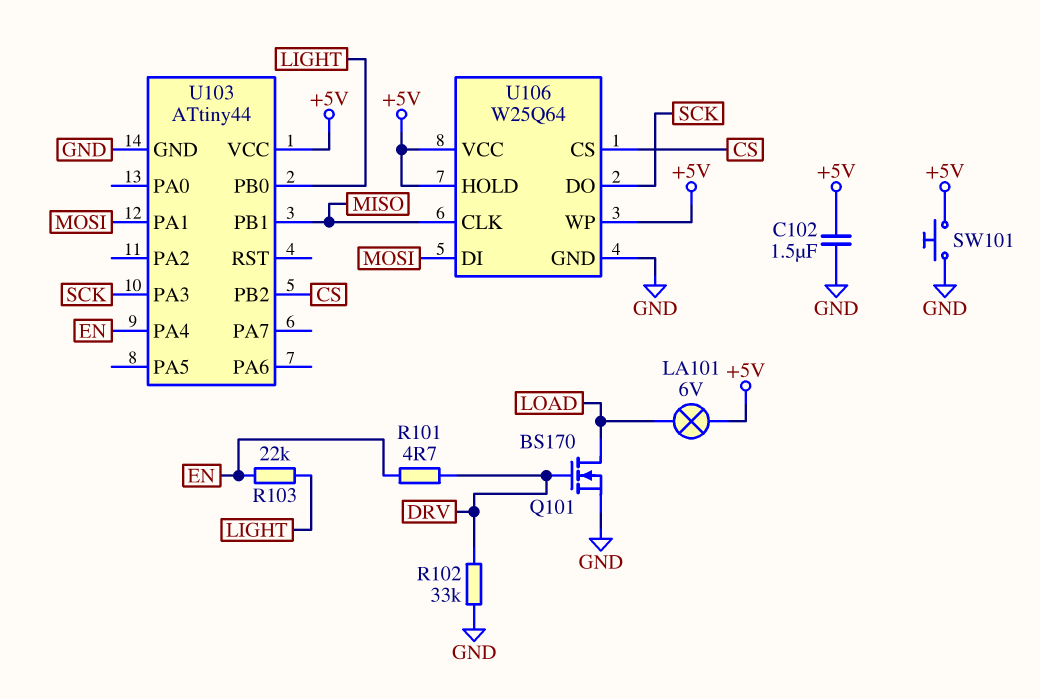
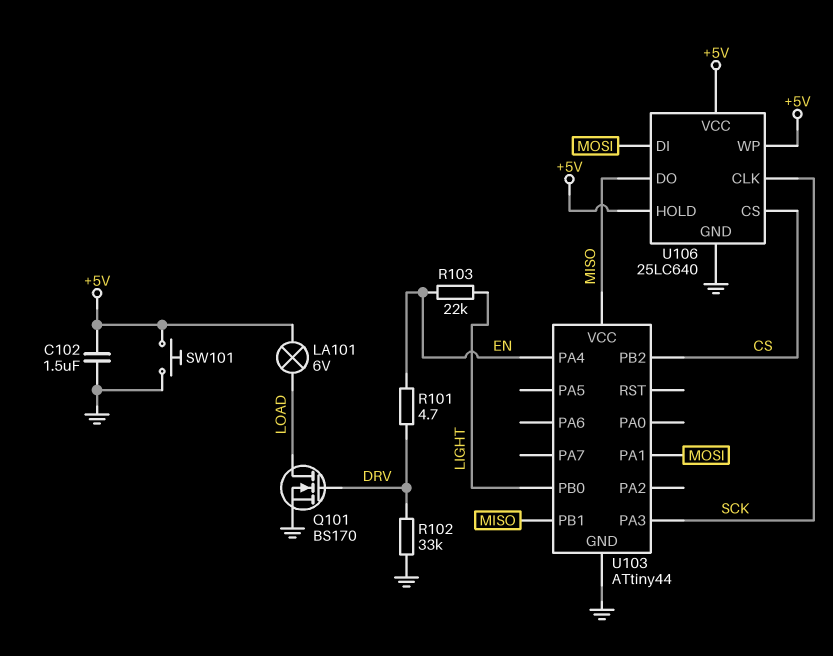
U103 pin VCC: +5V -> MISO
U106: W25Q64 -> 25LC640
U106 pin CLK: MISO -> SCK
U106 pin DO: SCK -> MISO

